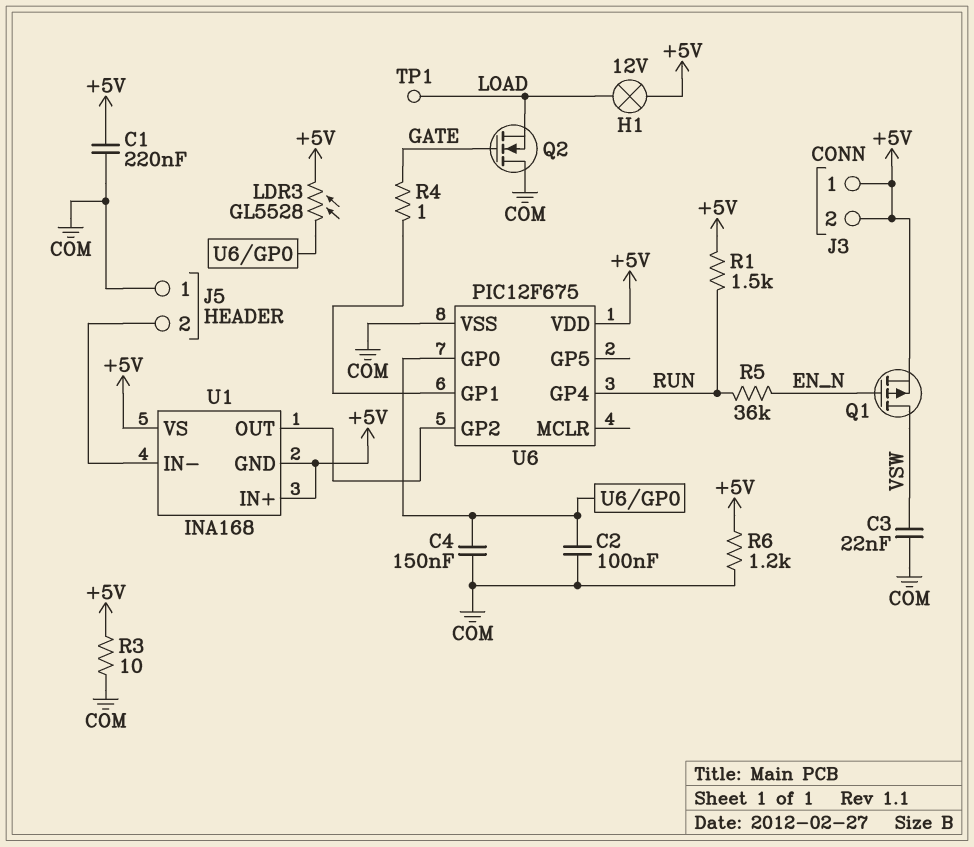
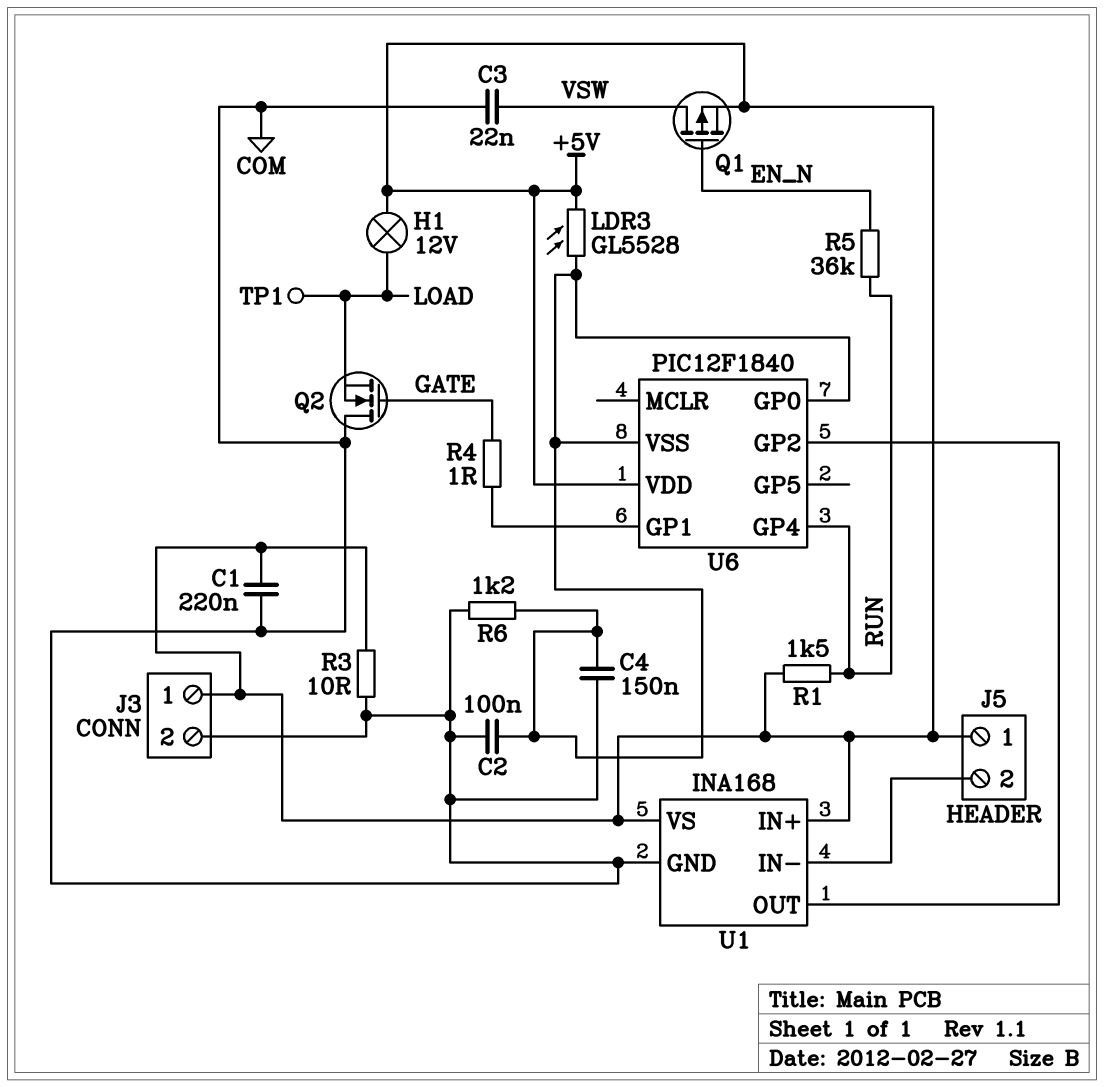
J3 pin 2: +5V -> COM
J5 pin 1: COM -> +5V
R6: 1.2k (+5V, COM) -> 1.2k (COM, U6/GP0)
U1 pin GND: +5V -> COM
U6: PIC12F675 -> PIC12F1840
U6 pin VSS: COM -> U6/GP0

